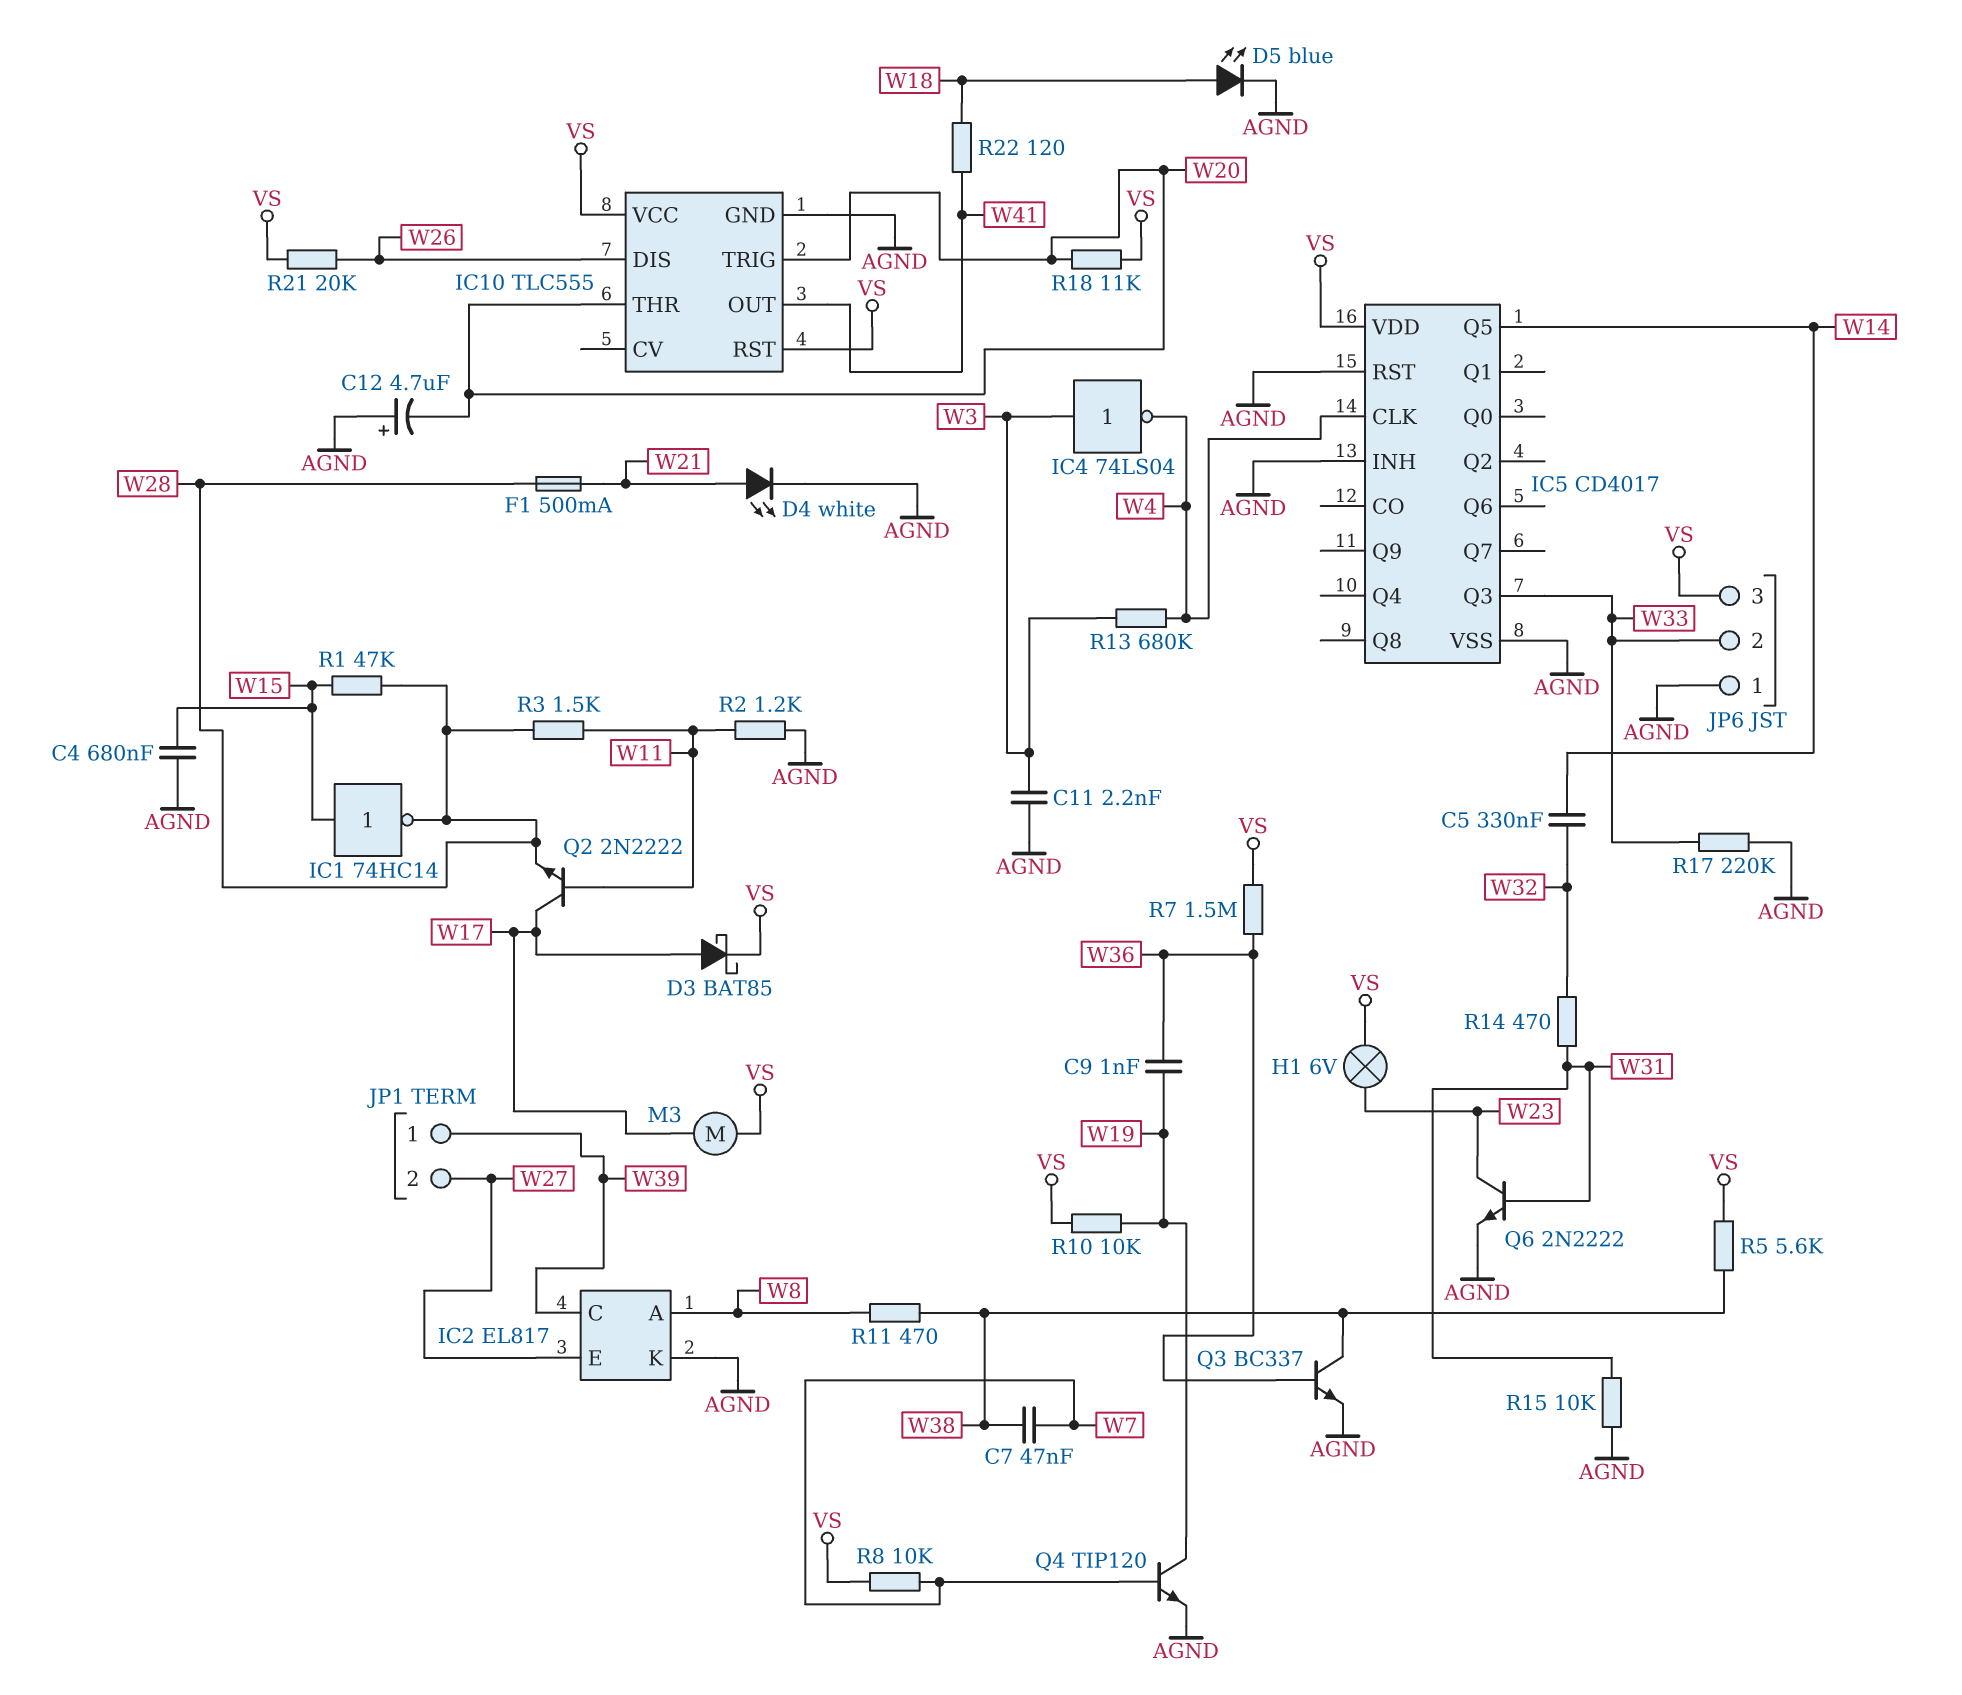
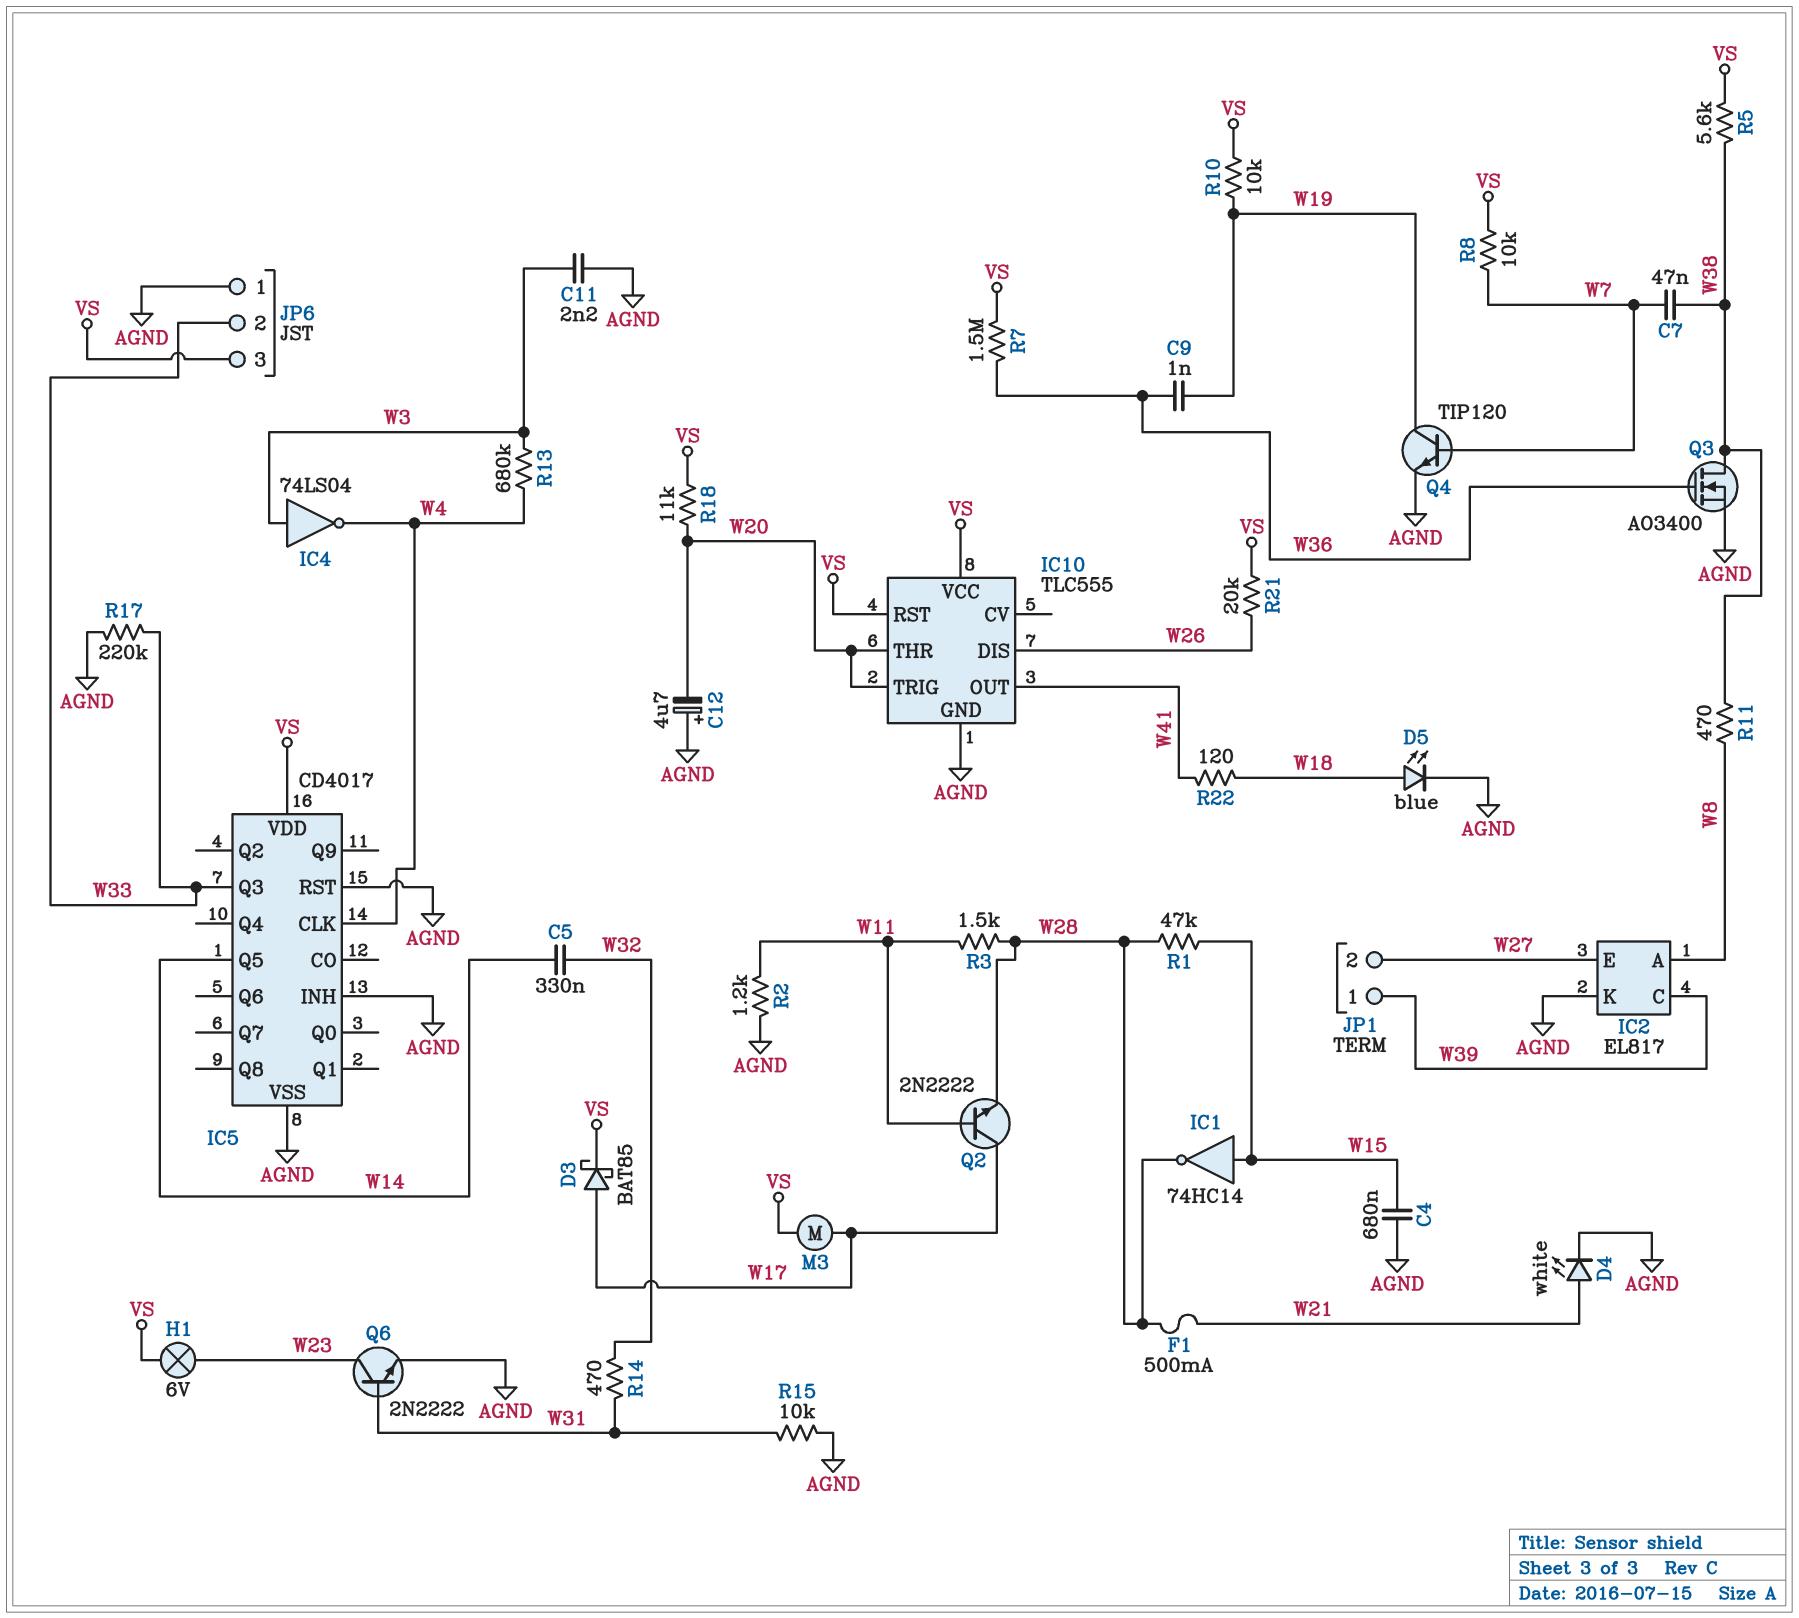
Q3: NPN BC337 (B W36, C W38, E AGND) -> NMOS AO3400 (G W36, D W38, S AGND)

